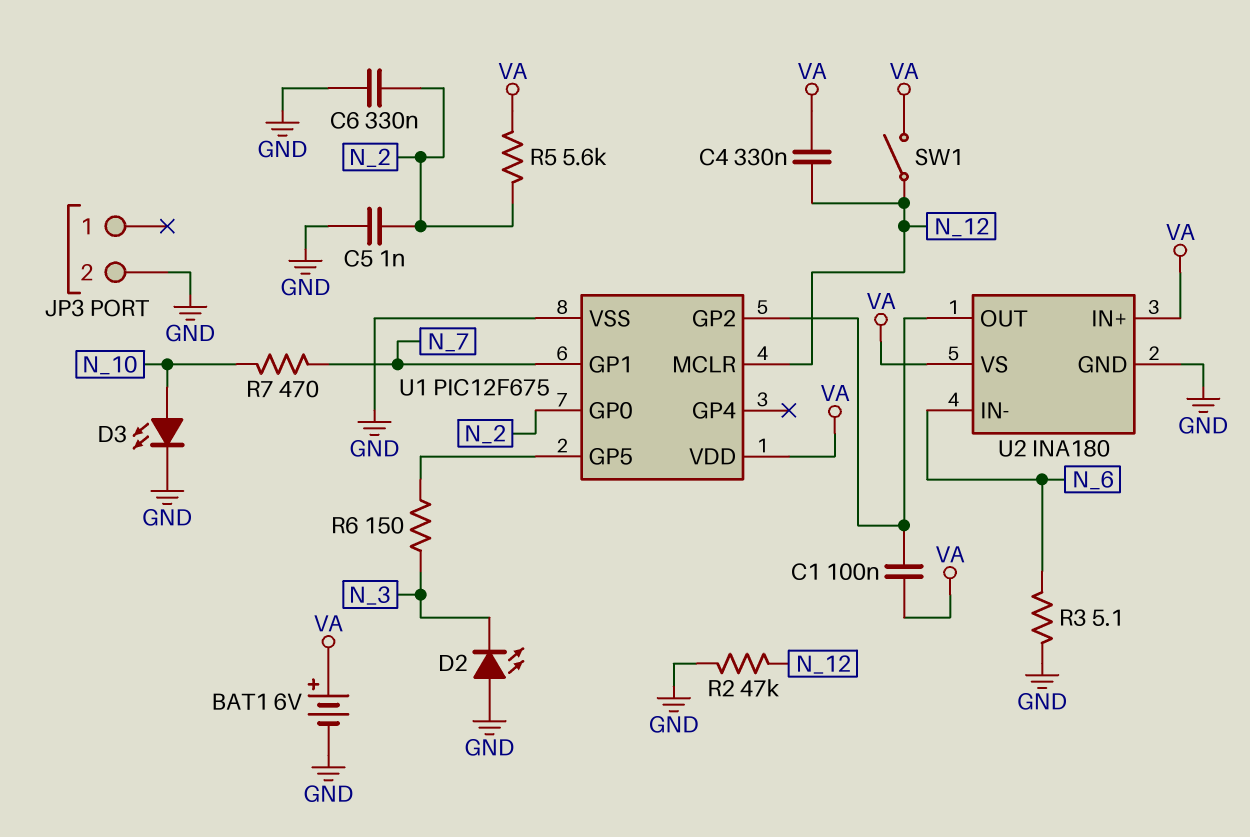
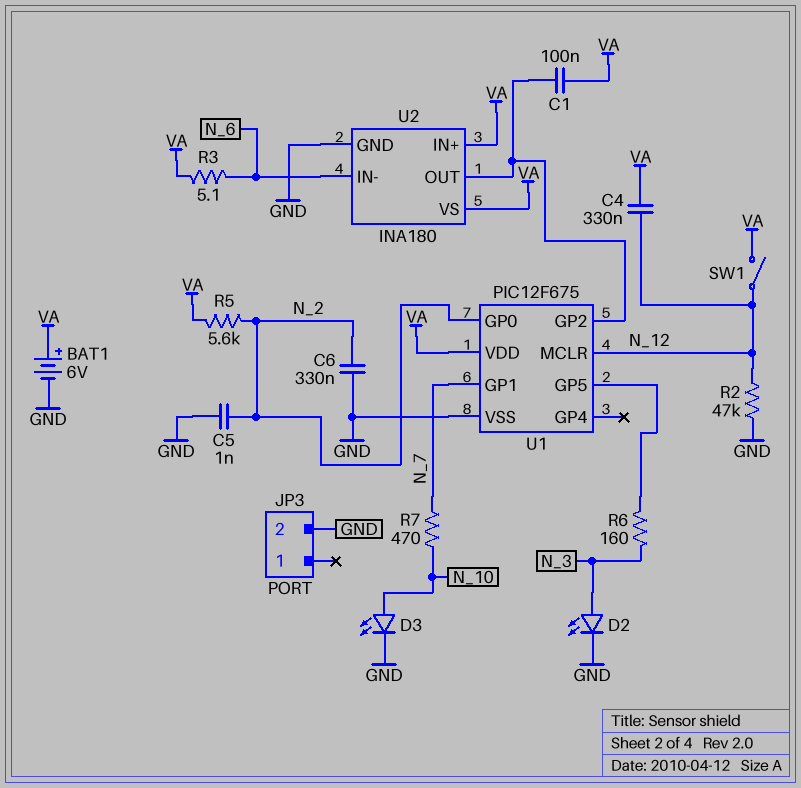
D2: LED (A GND, K N_3) -> LED (A N_3, K GND)
R3: 5.1 (GND, N_6) -> 5.1 (N_6, VA)
R6: 150 (N_3, U1/GP5) -> 160 (N_3, U1/GP5)

